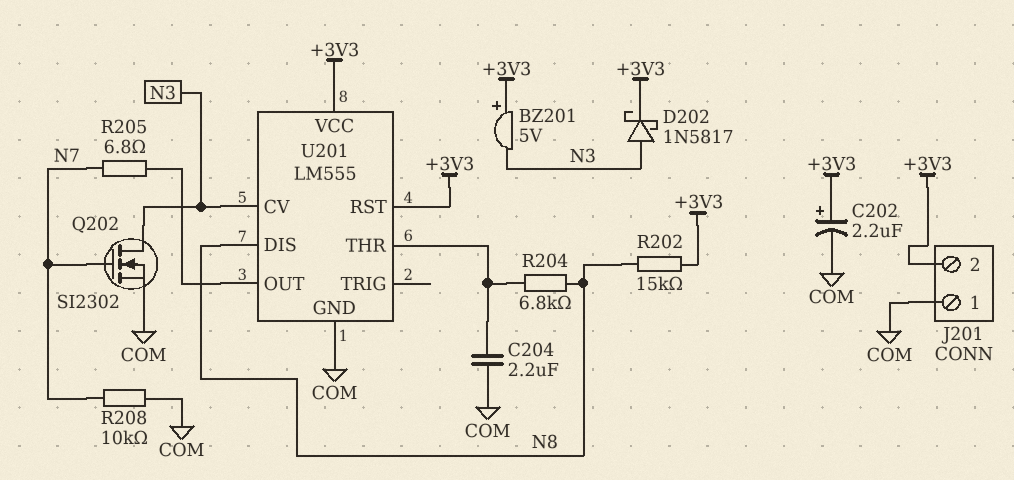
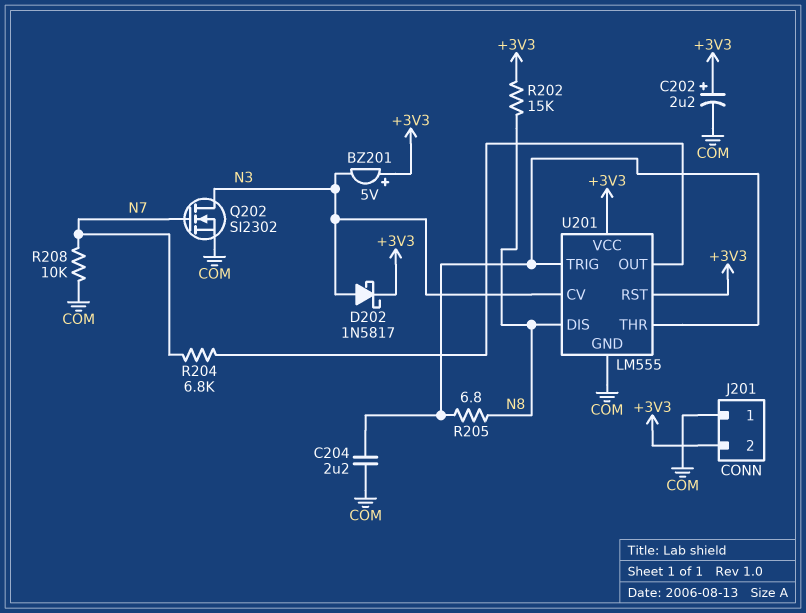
R204: 6.8k (N8, U201/THR) -> 6.8k (N7, U201/OUT)
R205: 6.8 (N7, U201/OUT) -> 6.8 (N8, U201/THR)
U201 pin TRIG: none -> U201/THR

